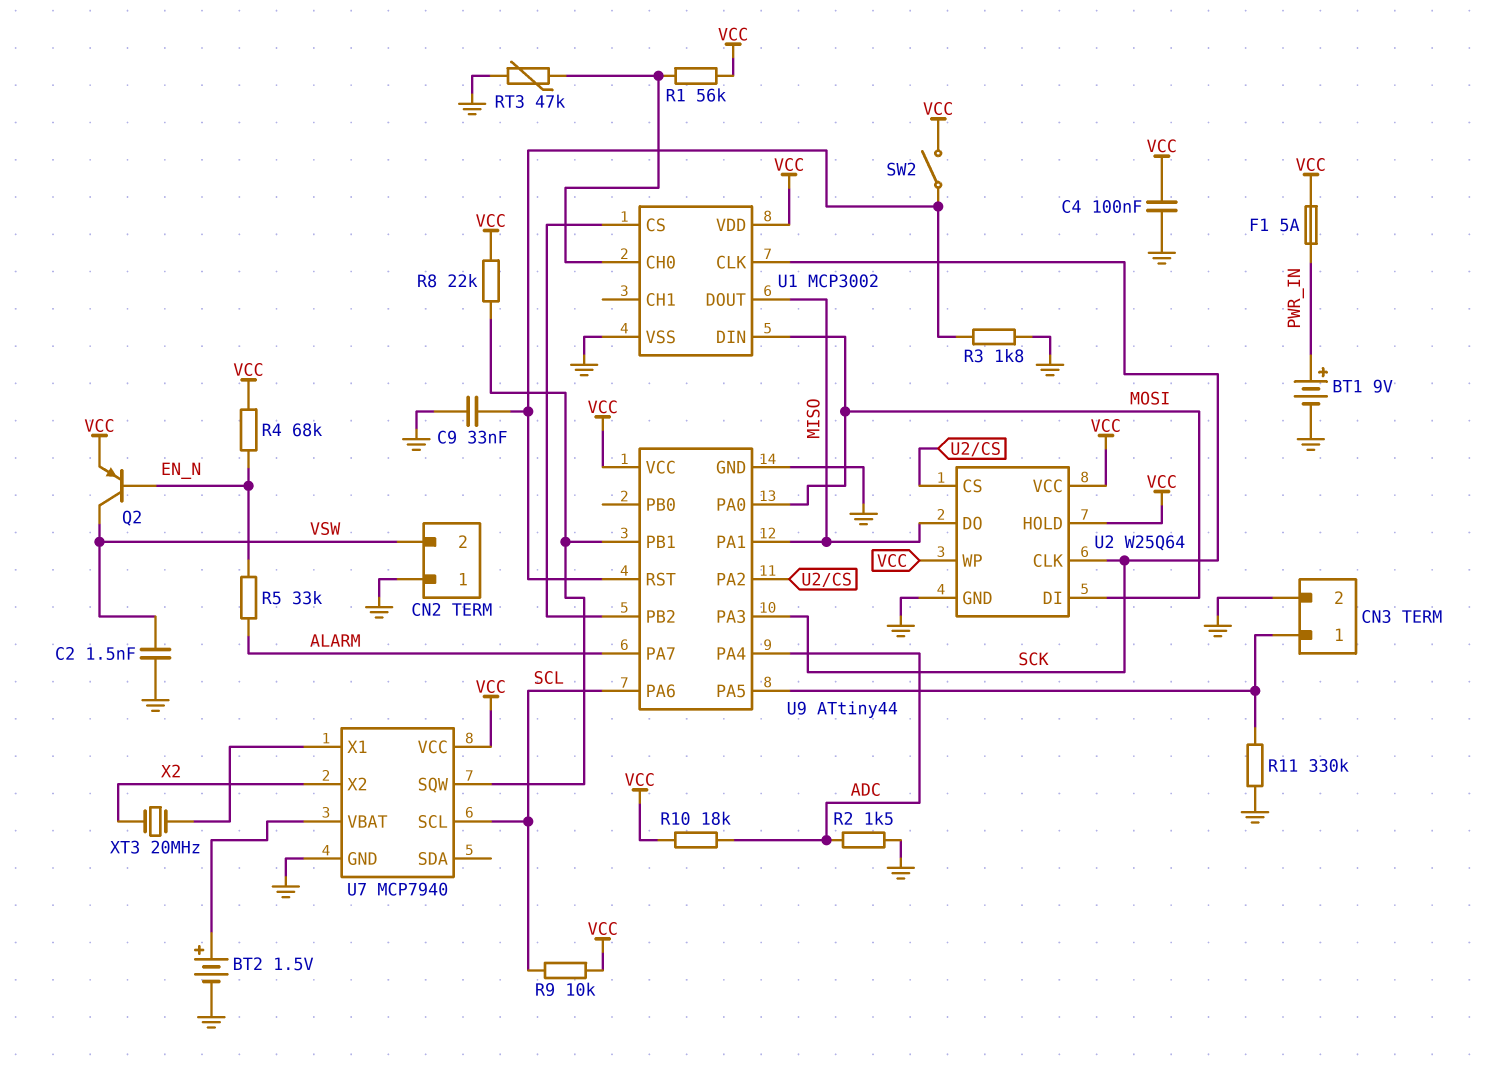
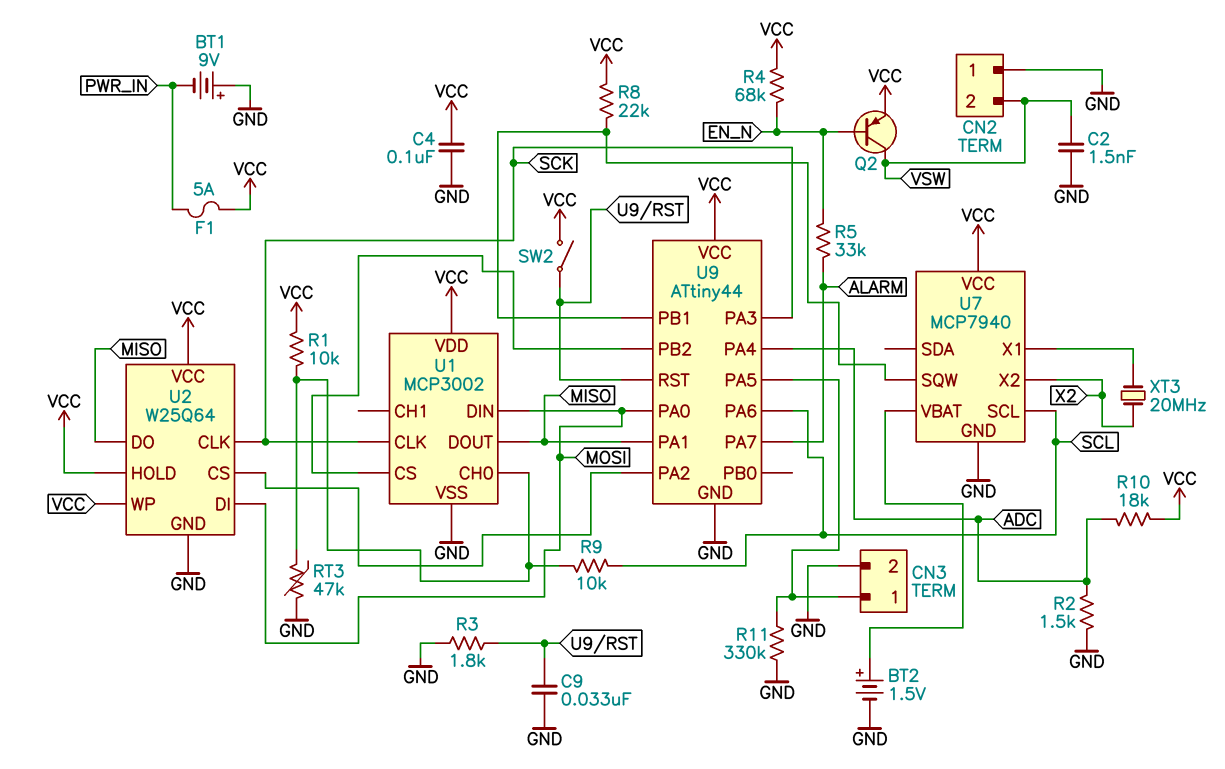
BT1: 9V (plus PWR_IN, minus GND) -> 9V (plus GND, minus PWR_IN)
R1: 56k (U1/CH0, VCC) -> 10k (U1/CH0, VCC)
R9: 10k (SCL, VCC) -> 10k (SCL, U1/CH0)

